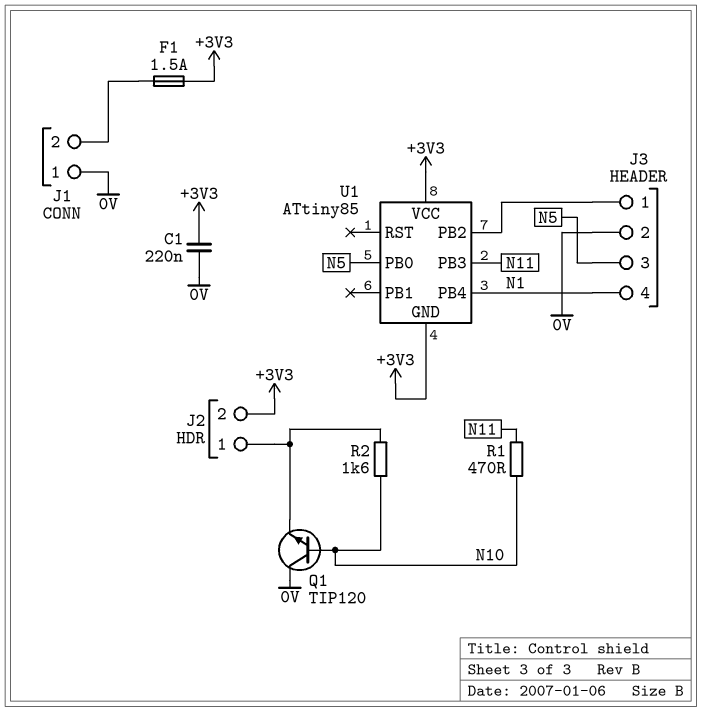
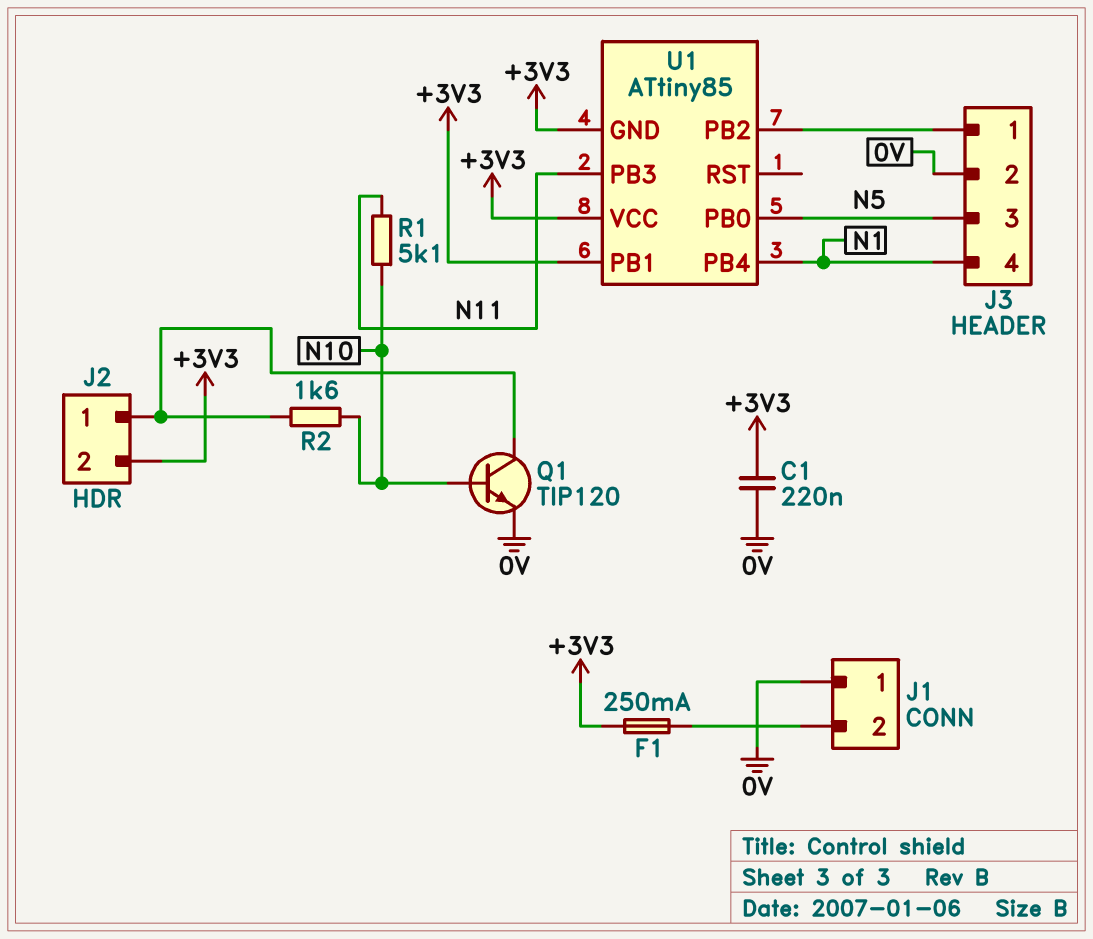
F1: 1.5A (+3V3, J1/2) -> 250mA (+3V3, J1/2)
Q1: NPN TIP120 (B N10, C 0V, E J2/1) -> NPN TIP120 (B N10, C J2/1, E 0V)
R1: 470 (N10, N11) -> 5.1k (N10, N11)
U1 pin PB1: none -> +3V3

